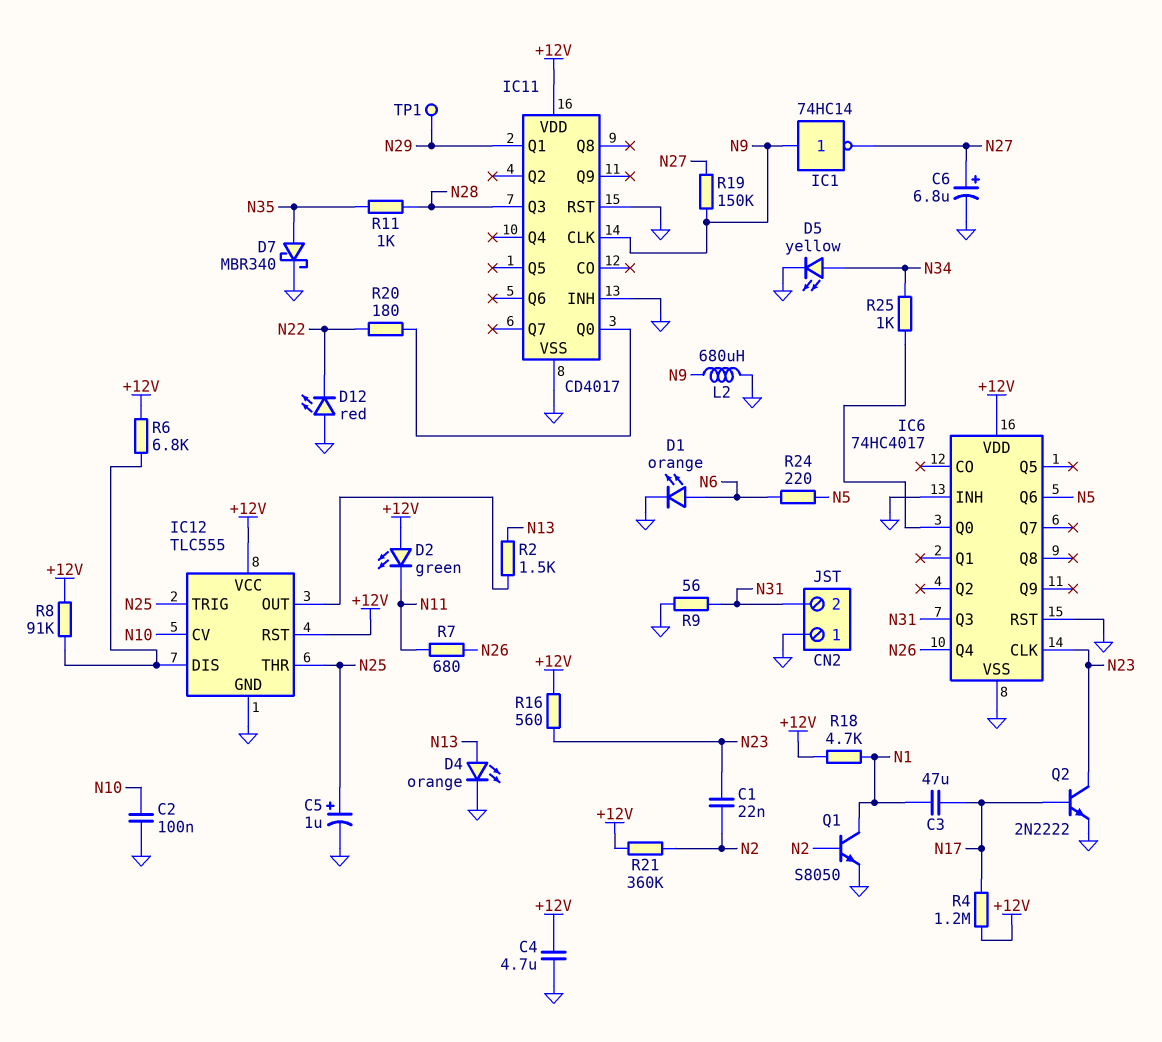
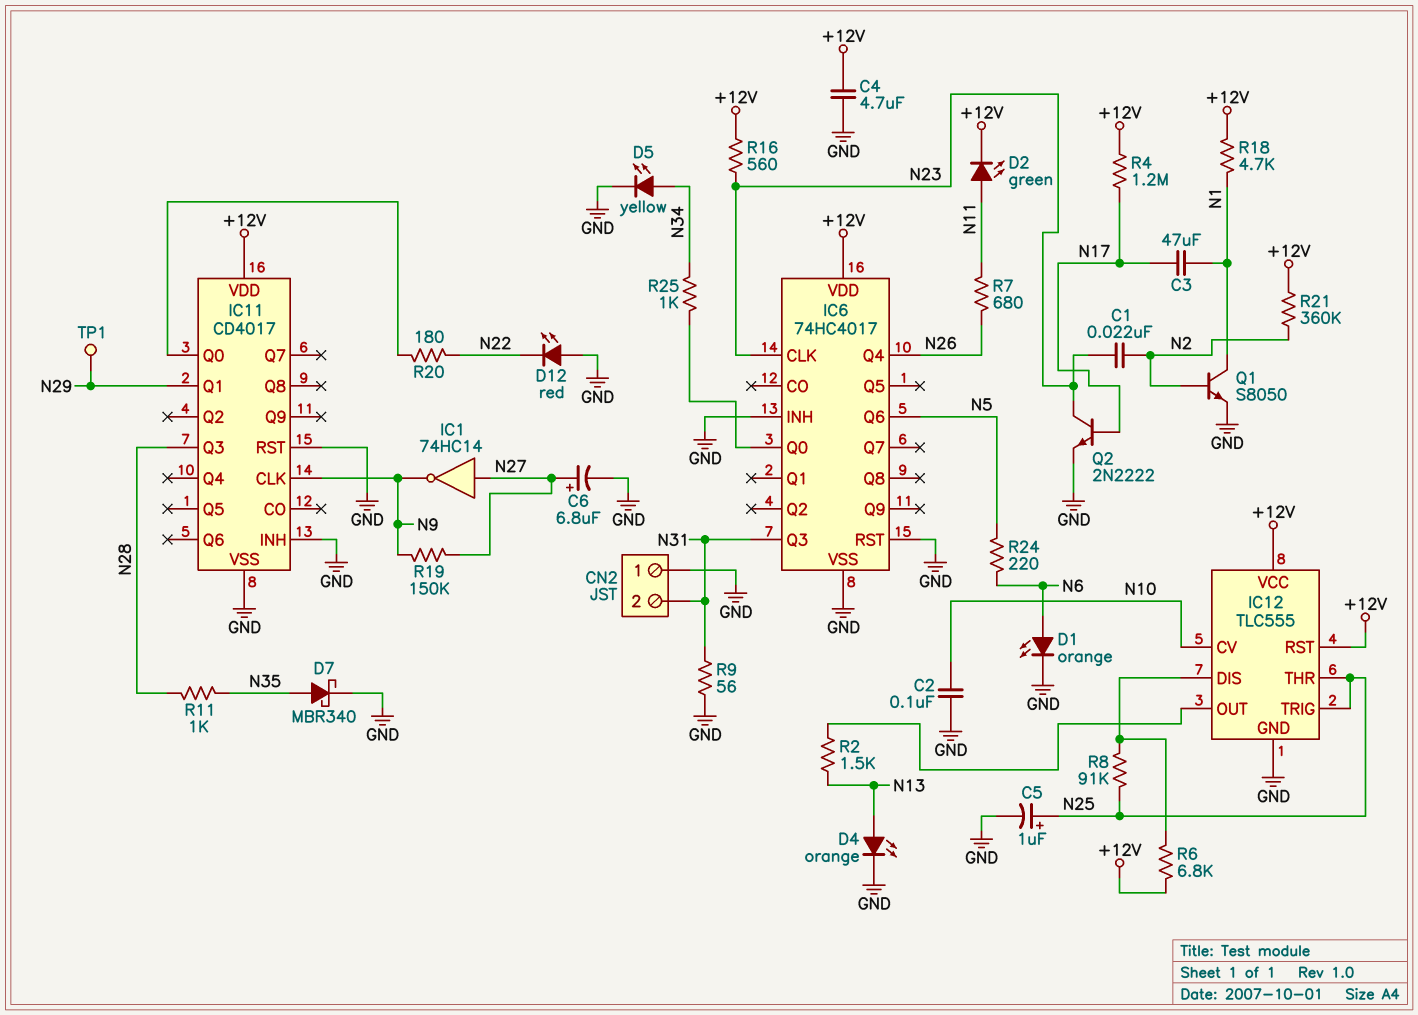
D2: LED green (A +12V, K N11) -> LED green (A N11, K +12V)
IC1: NOT 74HC14 (in N9, out N27) -> NOT 74HC14 (in N27, out N9)
L2: 680uH (GND, N9) -> none
R8: 91k (+12V, IC12/DIS) -> 91k (IC12/DIS, N25)

